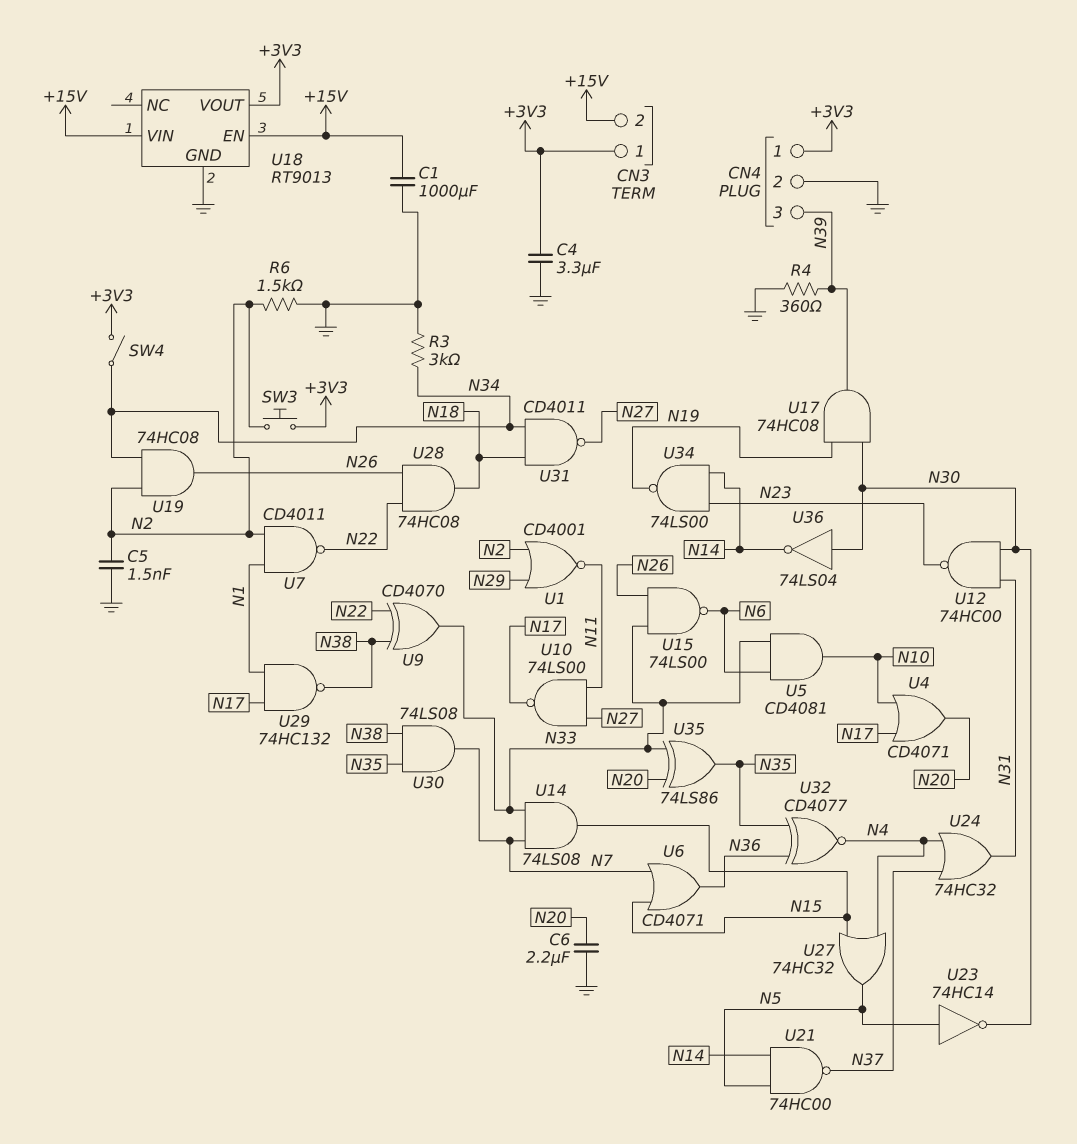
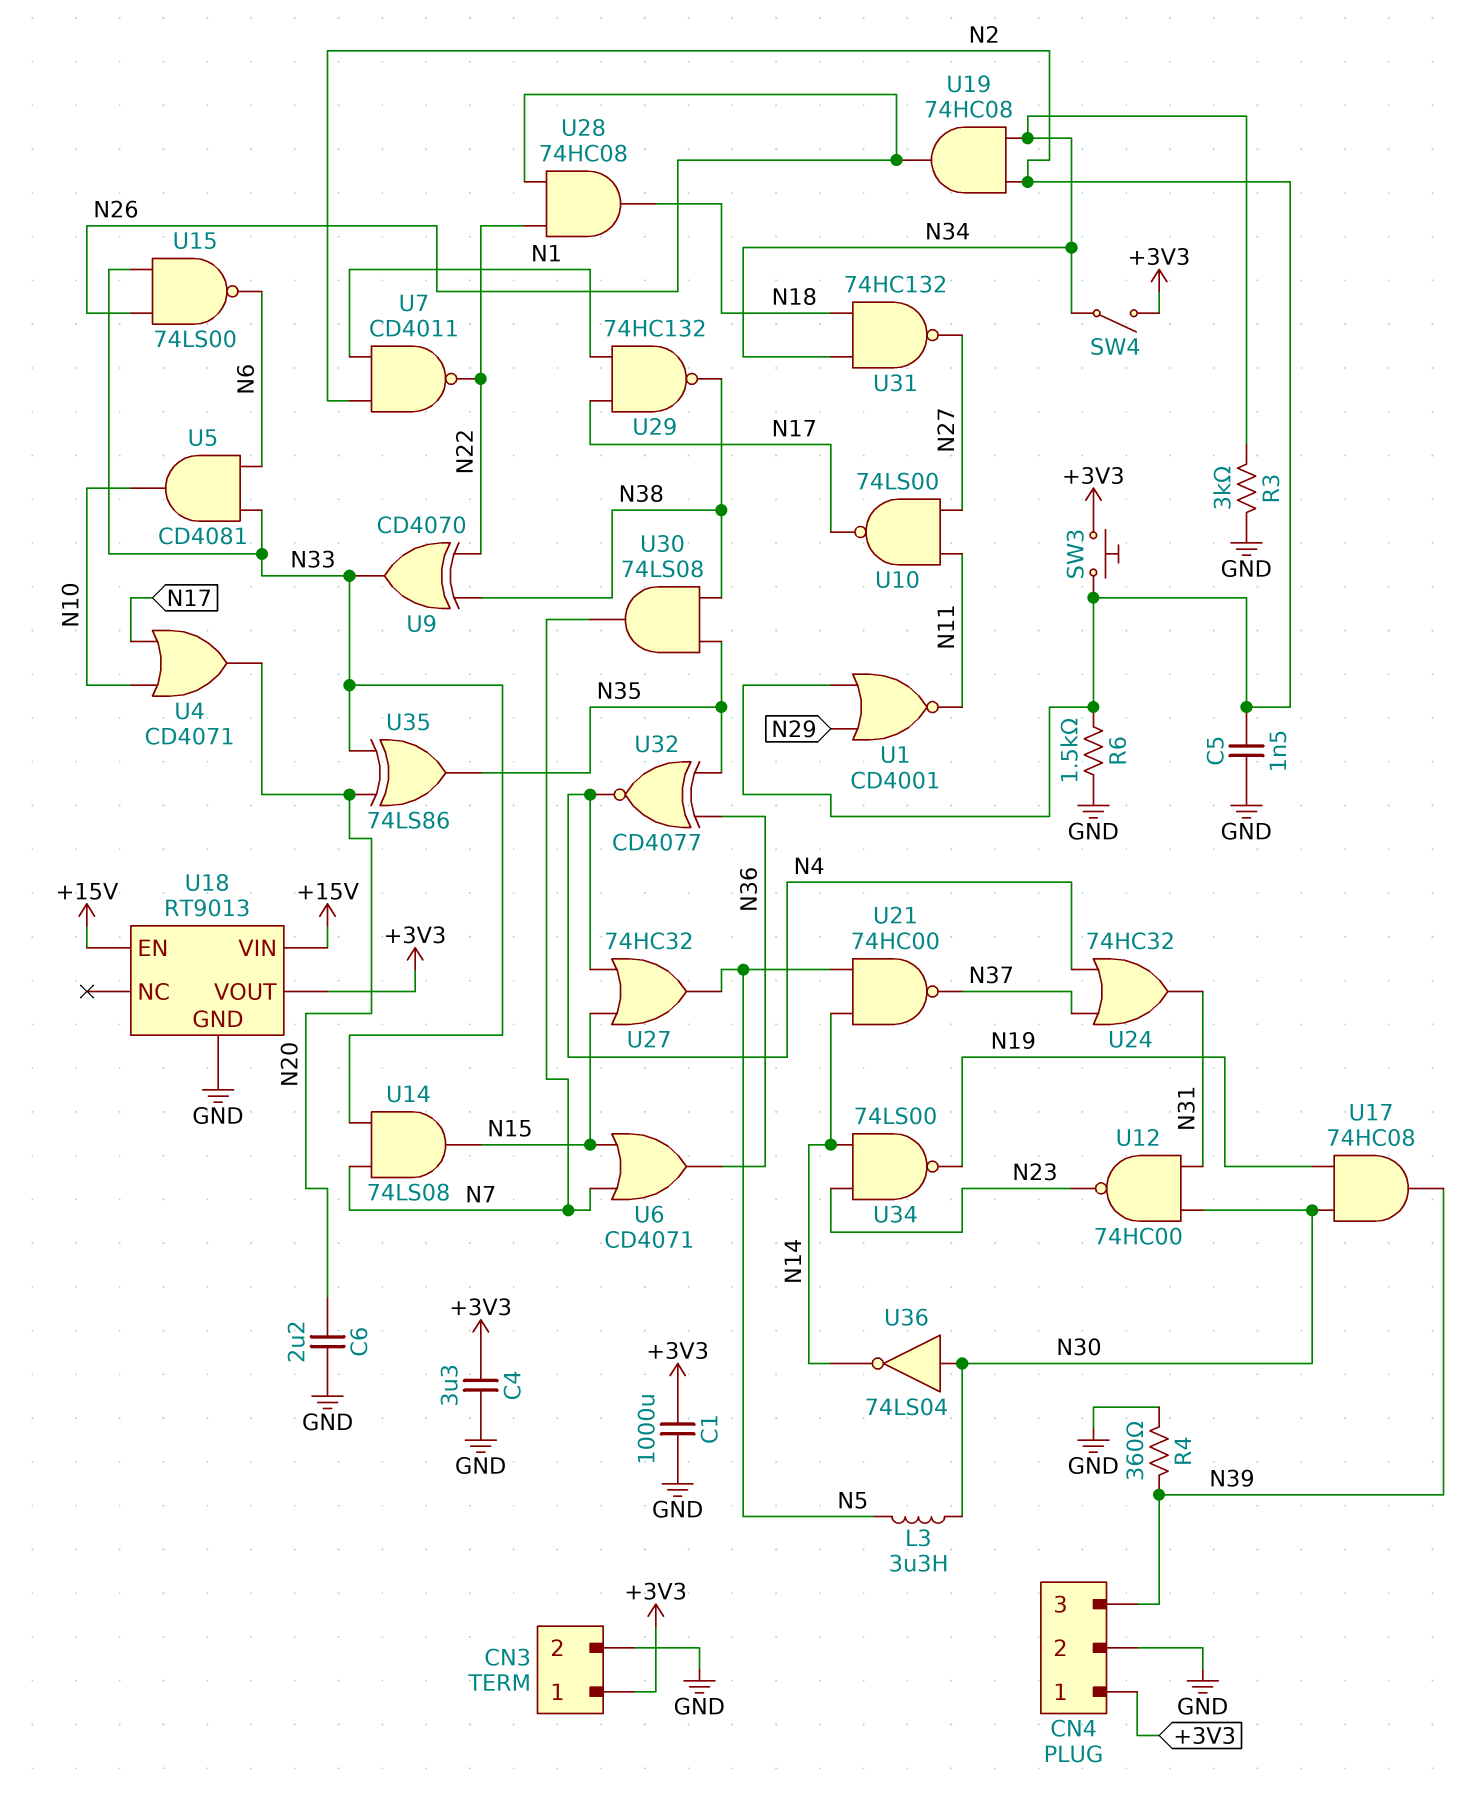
C1: 1000uF (+15V, GND) -> 1000uF (+3V3, GND)
CN3 pin 2: +15V -> GND
L3: none -> 3.3uH (N5, N30)
U23: NOT 74HC14 (in N5, out N30) -> none
U31: NAND CD4011 (in N18, in N34, out N27) -> NAND 74HC132 (in N18, in N34, out N27)

